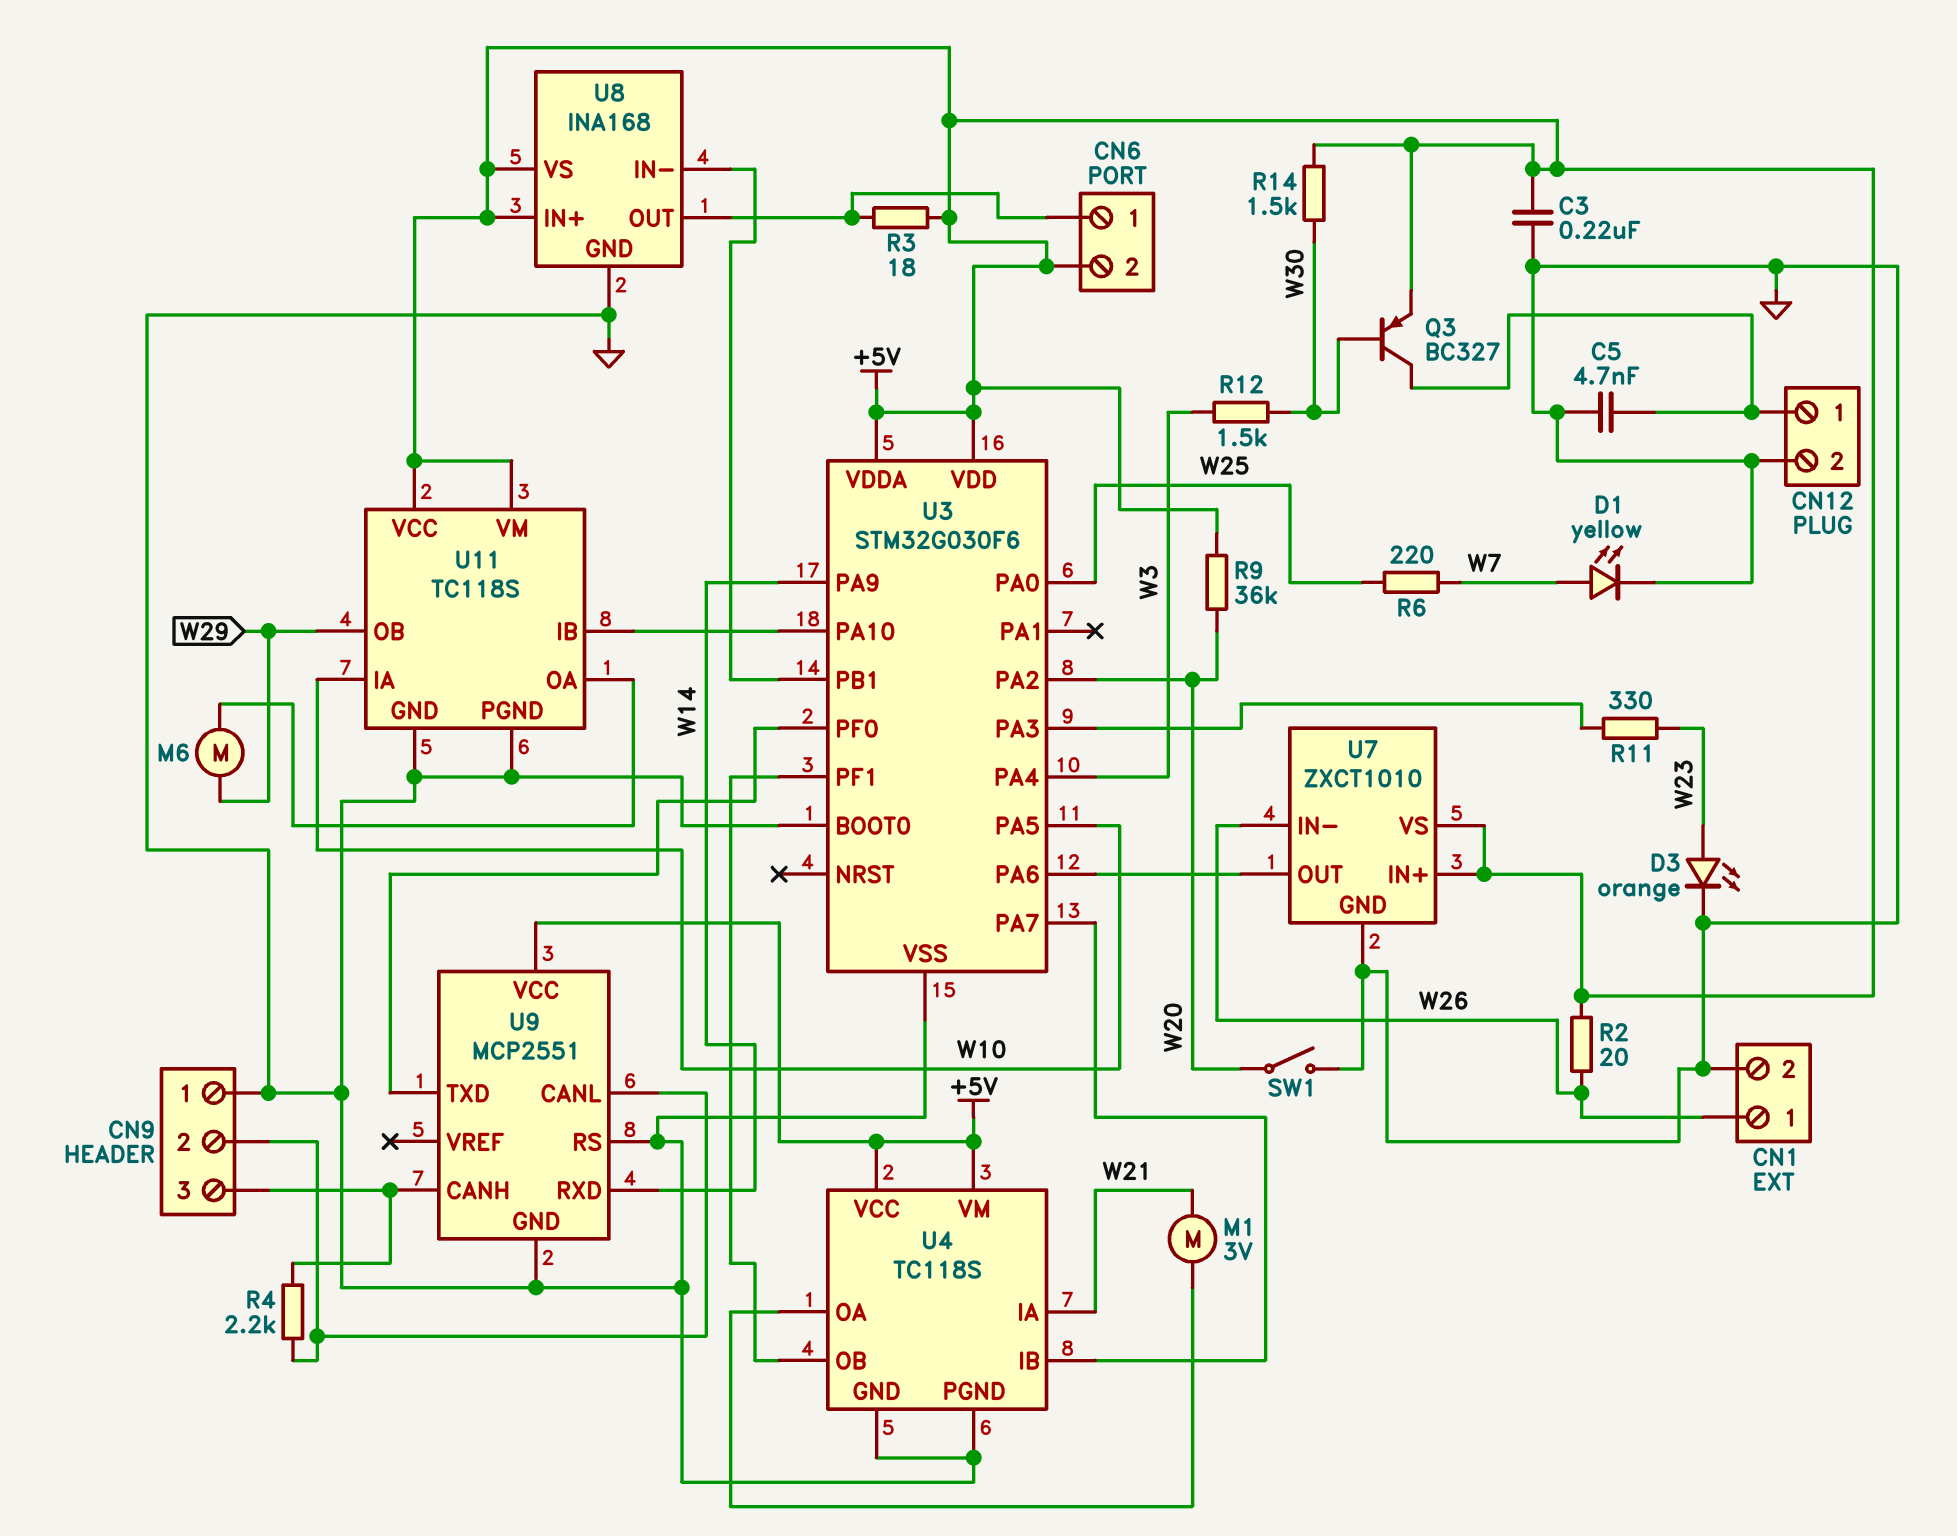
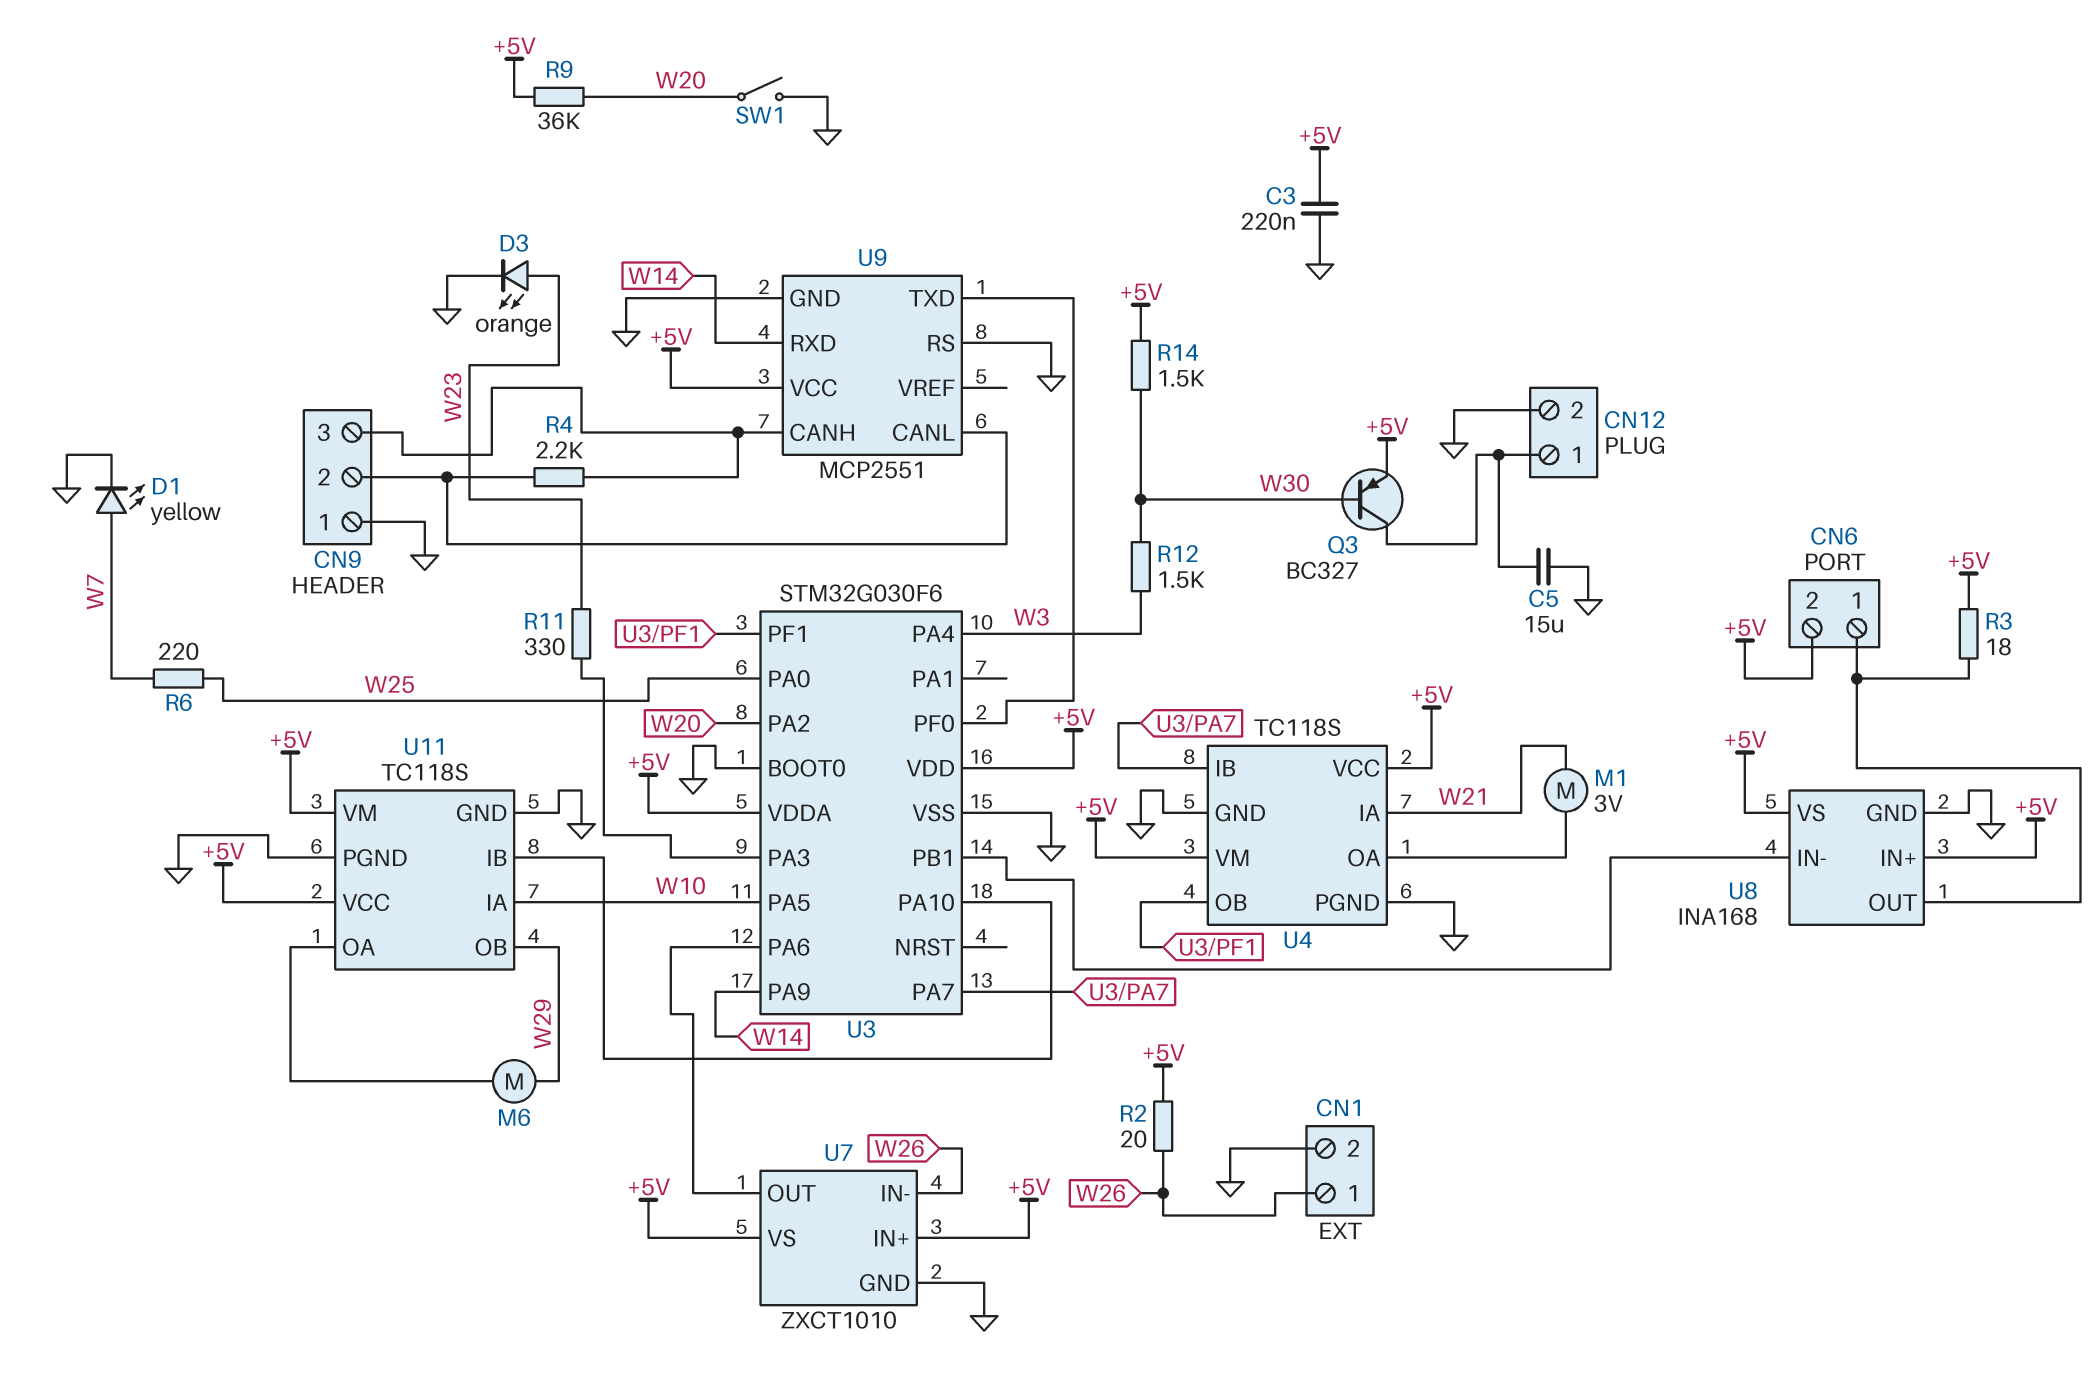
C5: 4.7nF (CN12/1, GND) -> 15uF (CN12/1, GND)

